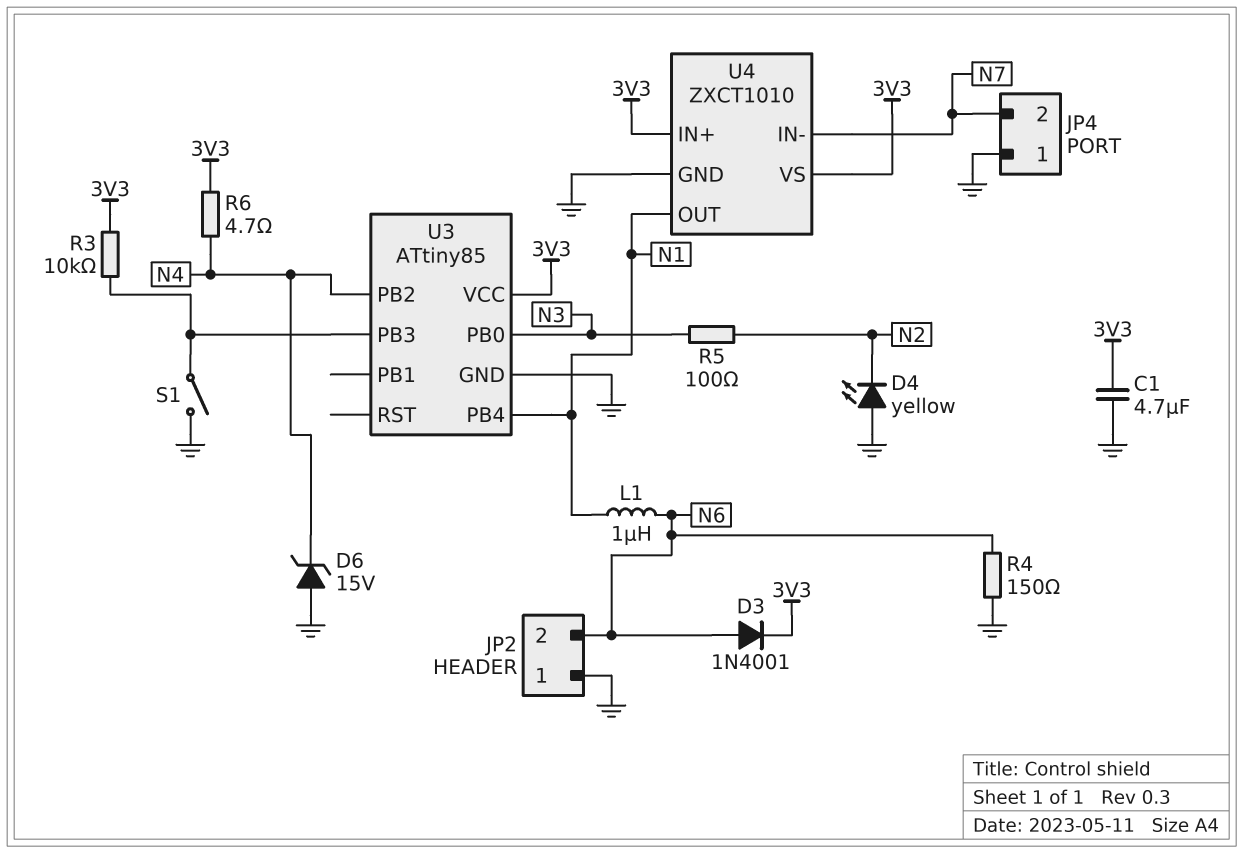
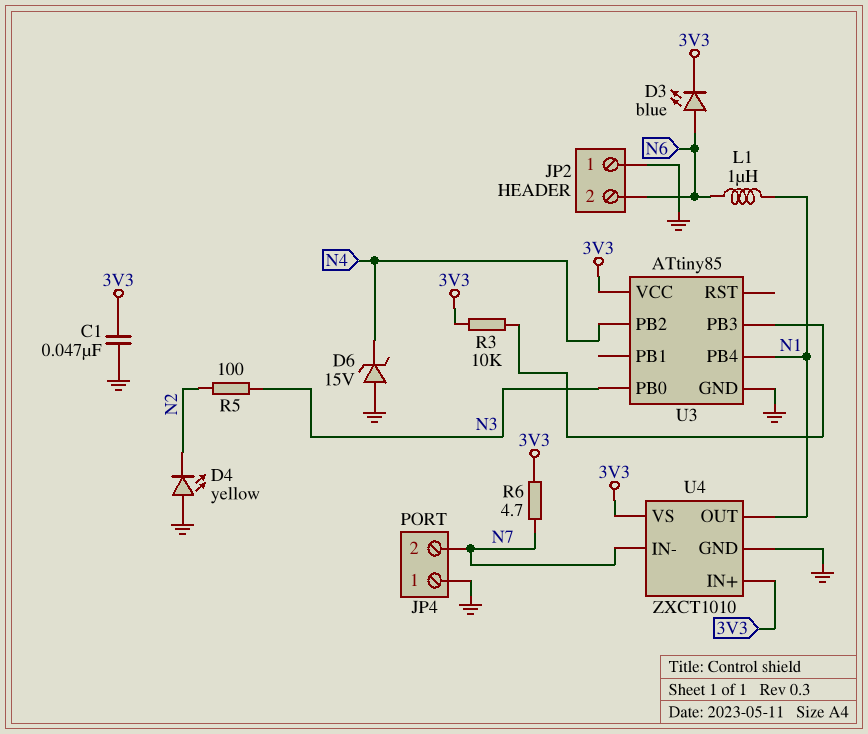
C1: 4.7uF (3V3, GND) -> 47nF (3V3, GND)
D3: diode 1N4001 (A N6, K 3V3) -> LED blue (A N6, K 3V3)
R4: 150 (GND, N6) -> none
R6: 4.7 (3V3, N4) -> 4.7 (3V3, N7)
S1: switch (GND, U3/PB3) -> none

